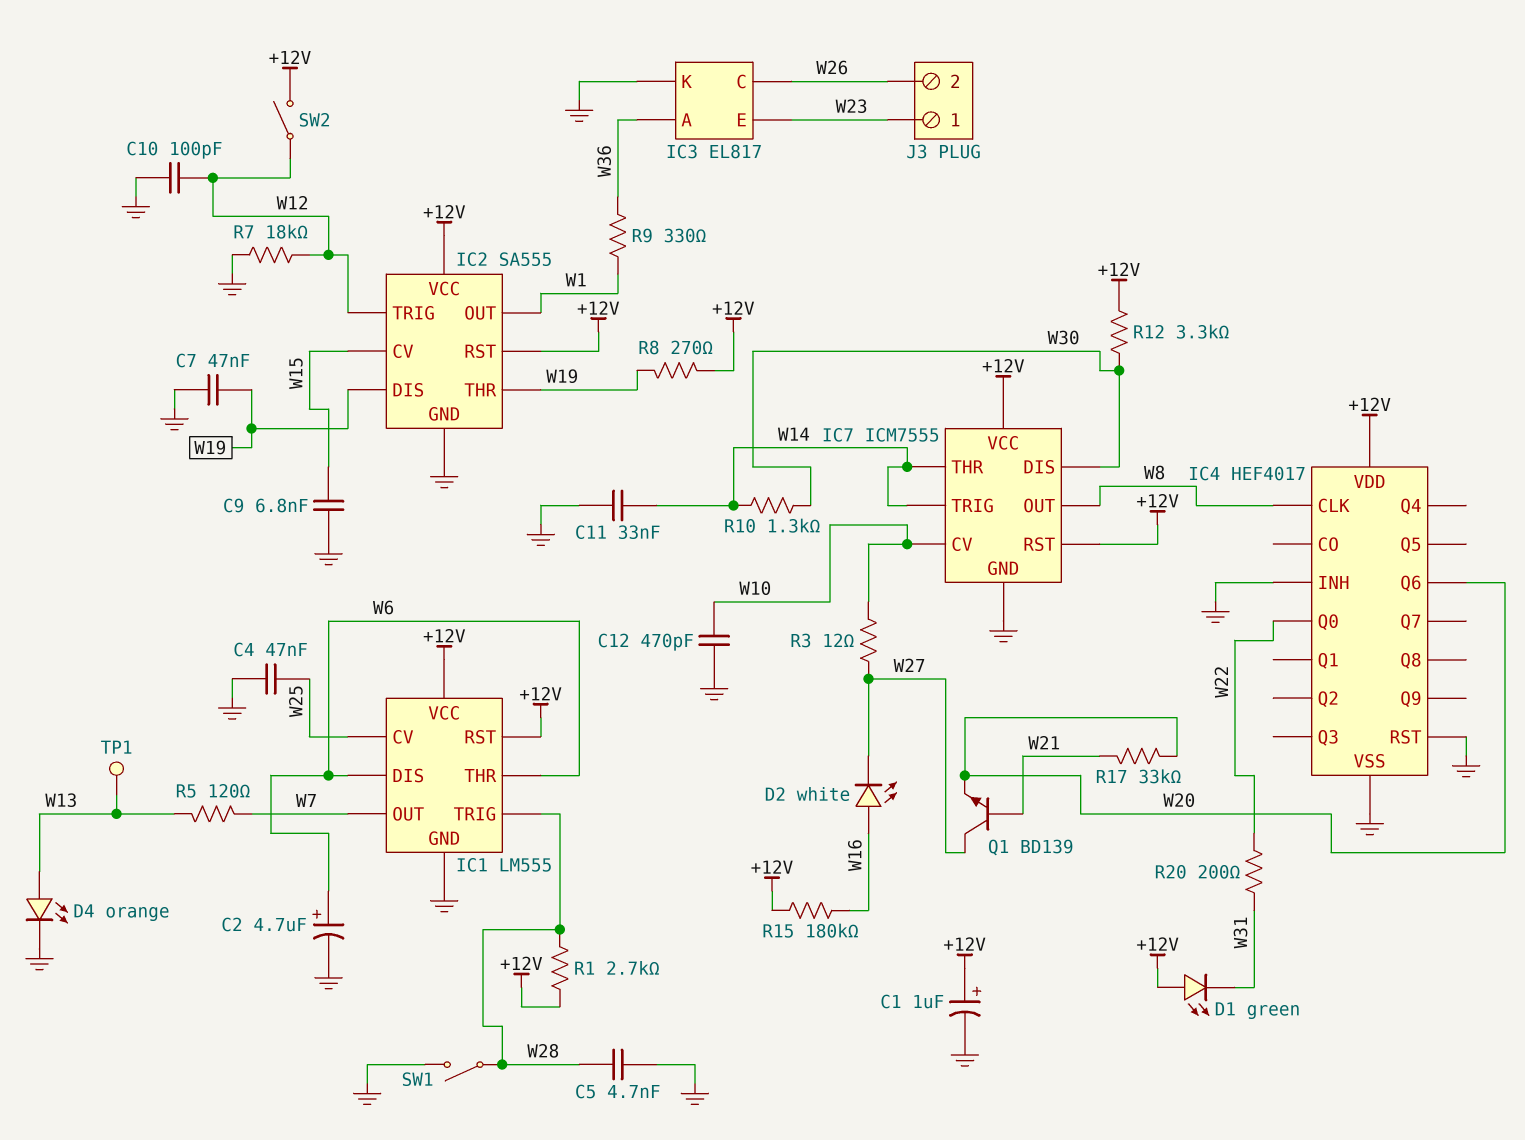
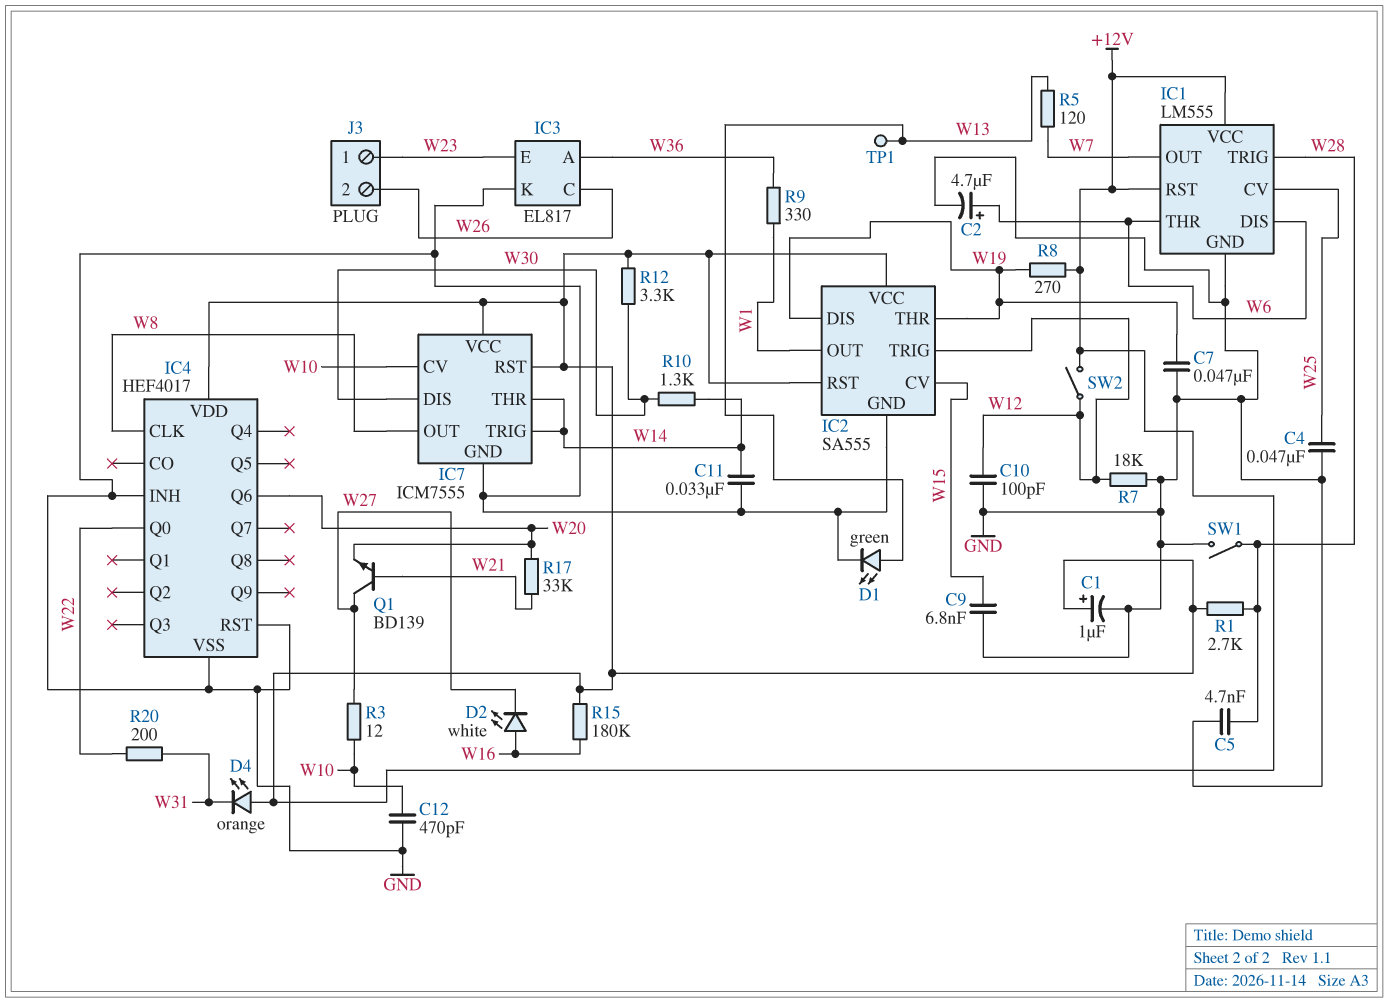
D1: LED green (A +12V, K W31) -> LED green (A W13, K GND)
D4: LED orange (A W13, K GND) -> LED orange (A +12V, K W31)

